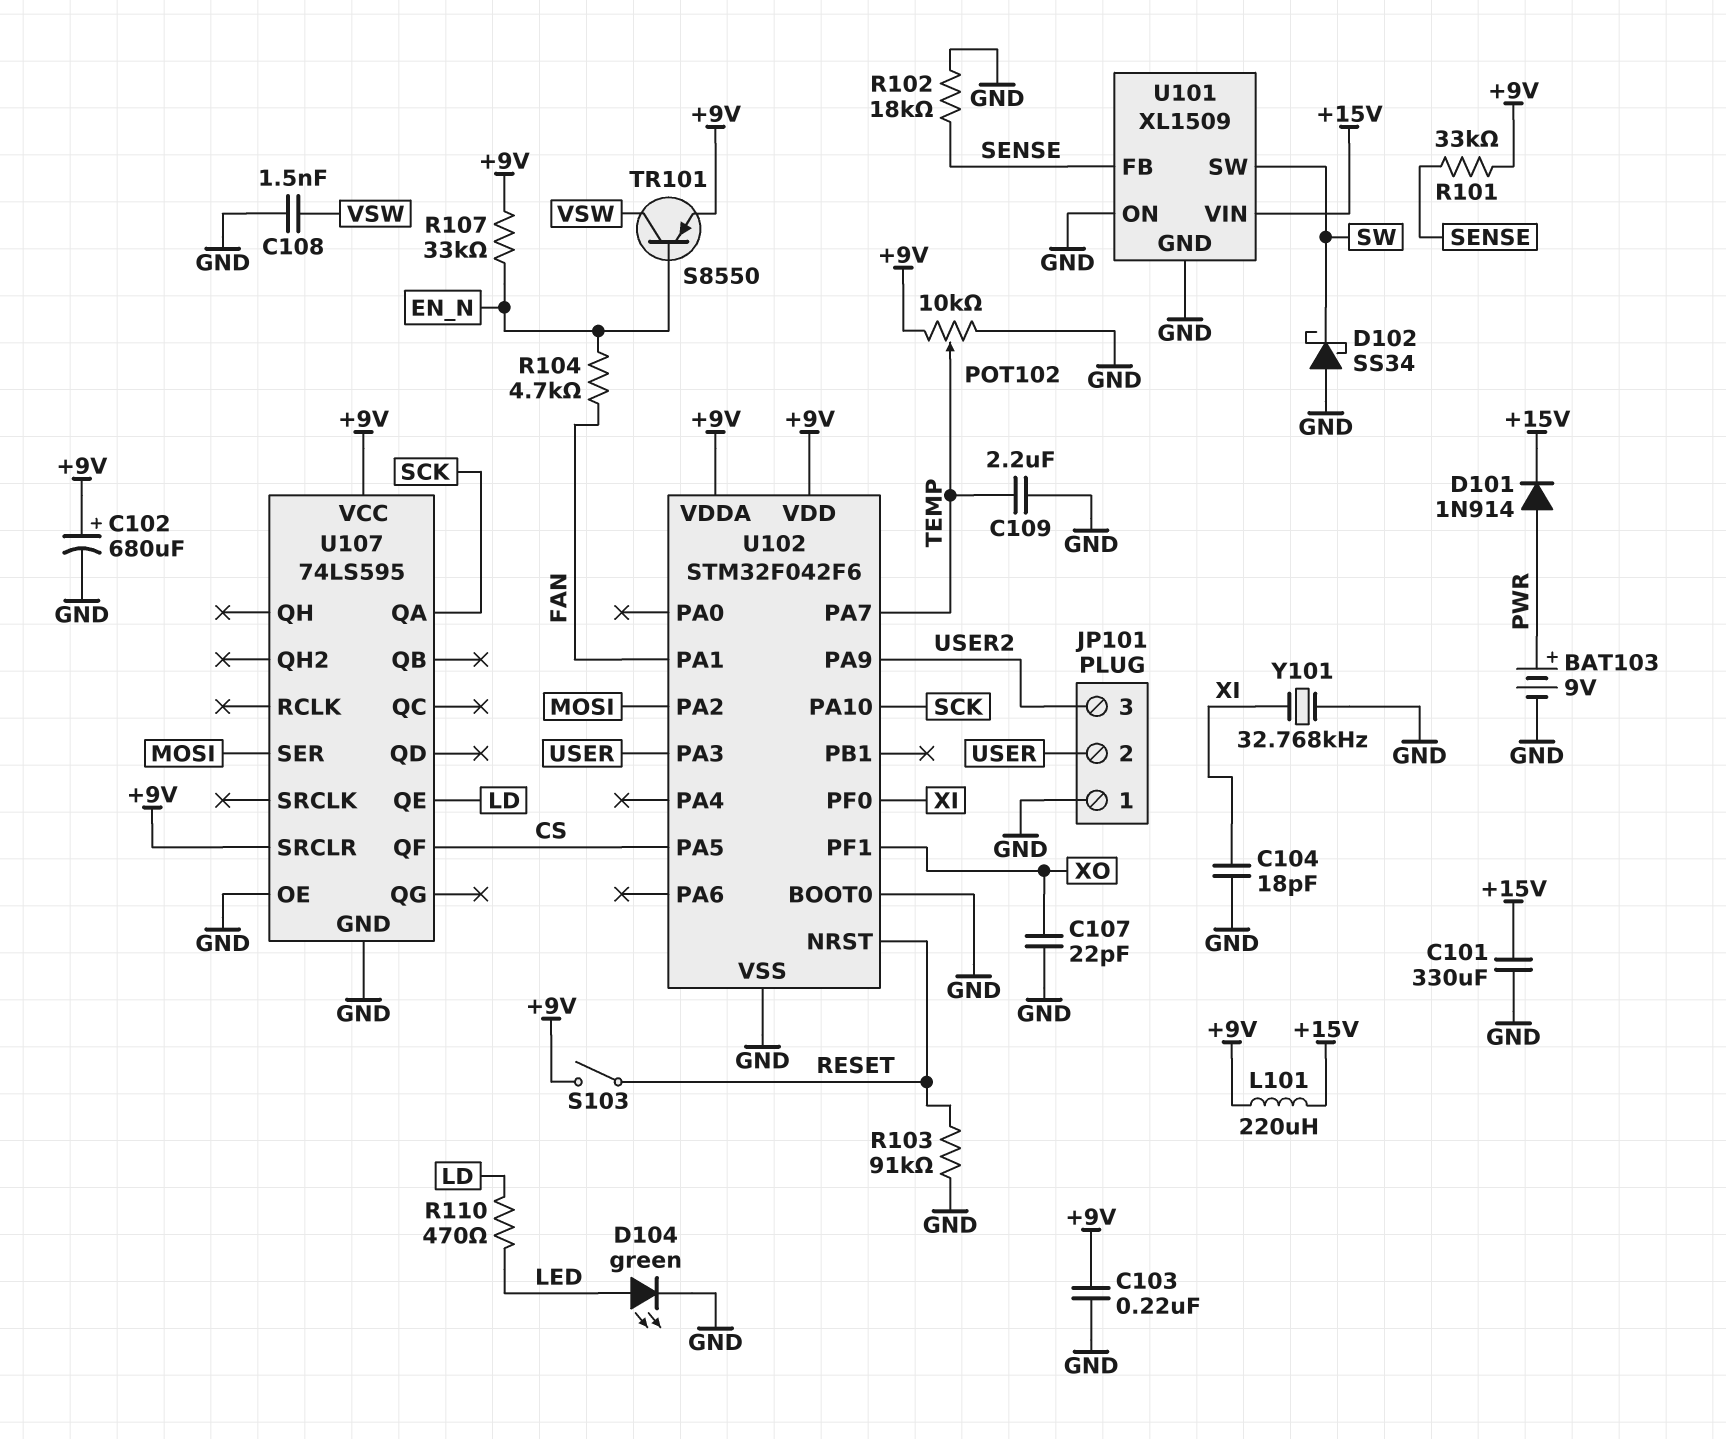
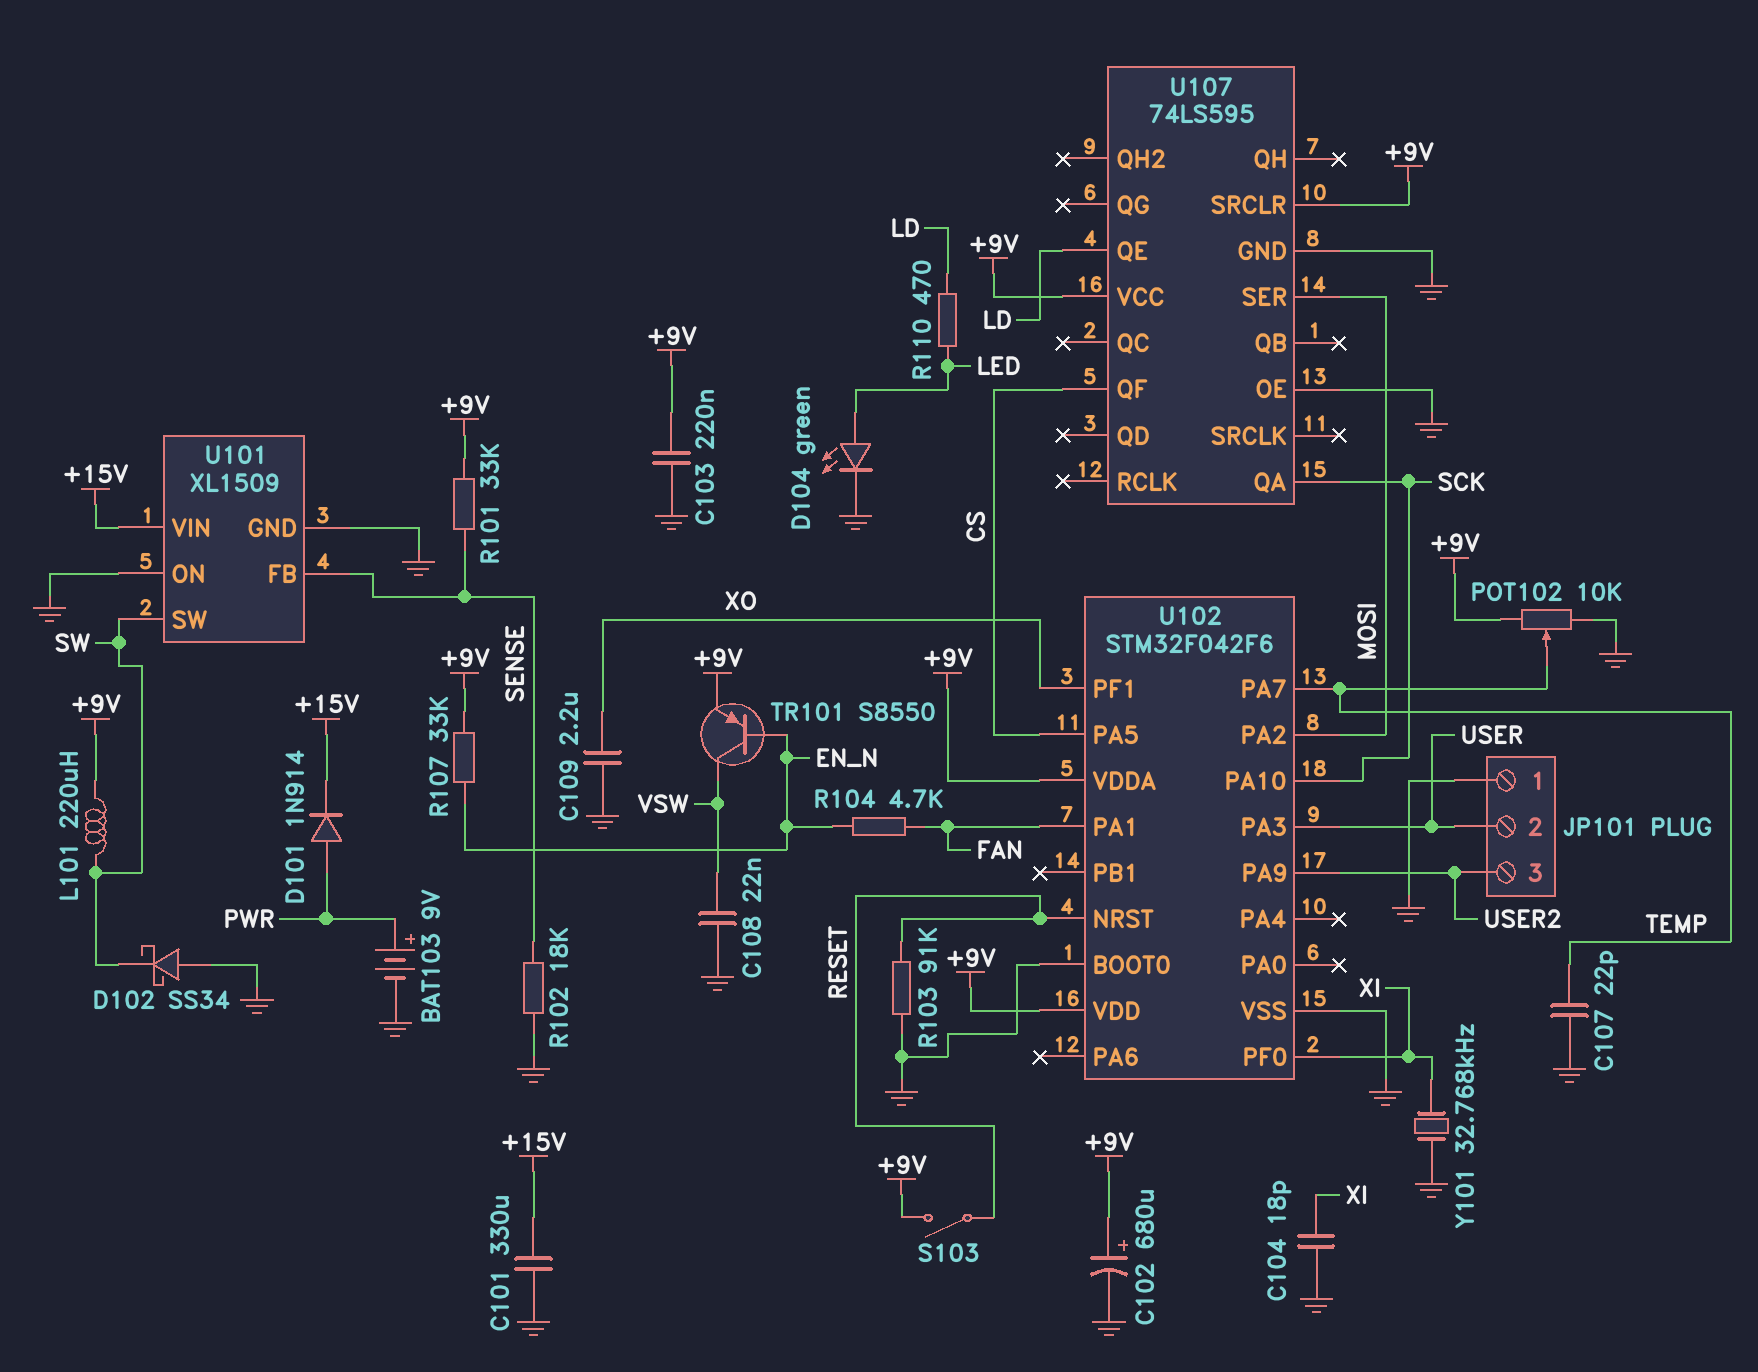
C107: 22pF (GND, XO) -> 22pF (GND, TEMP)
C108: 1.5nF (GND, VSW) -> 22nF (GND, VSW)
C109: 2.2uF (GND, TEMP) -> 2.2uF (GND, XO)
L101: 220uH (+9V, +15V) -> 220uH (+9V, SW)

